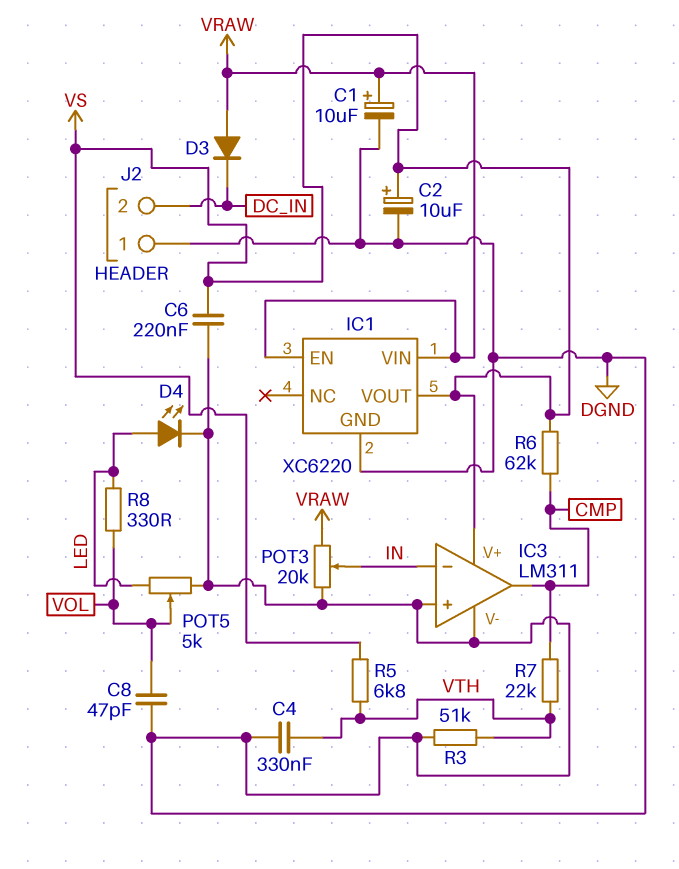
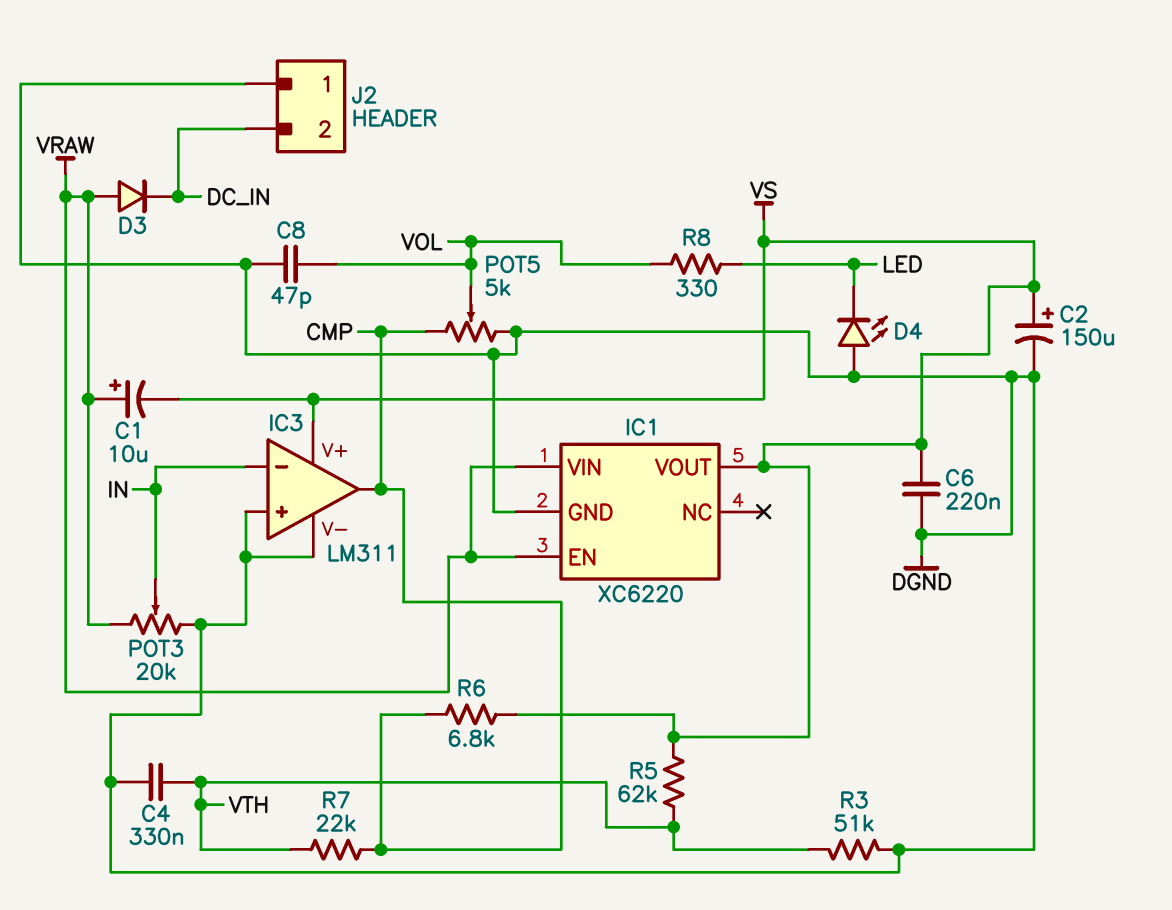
C1: 10uF (plus VRAW, minus DGND) -> 10uF (plus VRAW, minus VS)
C2: 10uF (plus VS, minus DGND) -> 150uF (plus VS, minus DGND)
D4: LED (A LED, K DGND) -> LED (A DGND, K LED)
POT5: 5k (DGND, LED, wiper VOL) -> 5k (CMP, DGND, wiper VOL)
R5: 6.8k (VS, VTH) -> 62k (VS, VTH)
R6: 62k (CMP, VS) -> 6.8k (CMP, VS)

